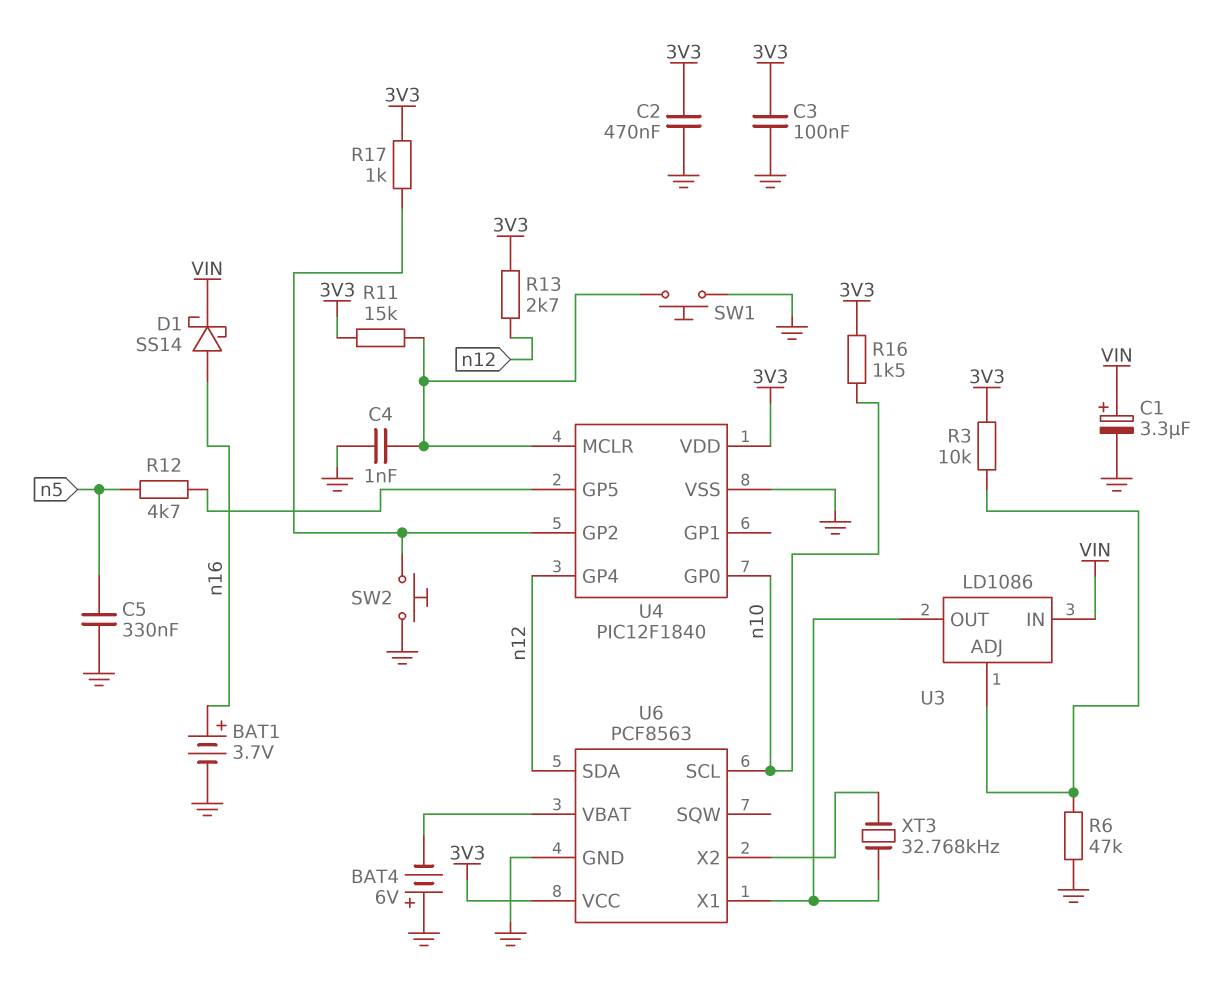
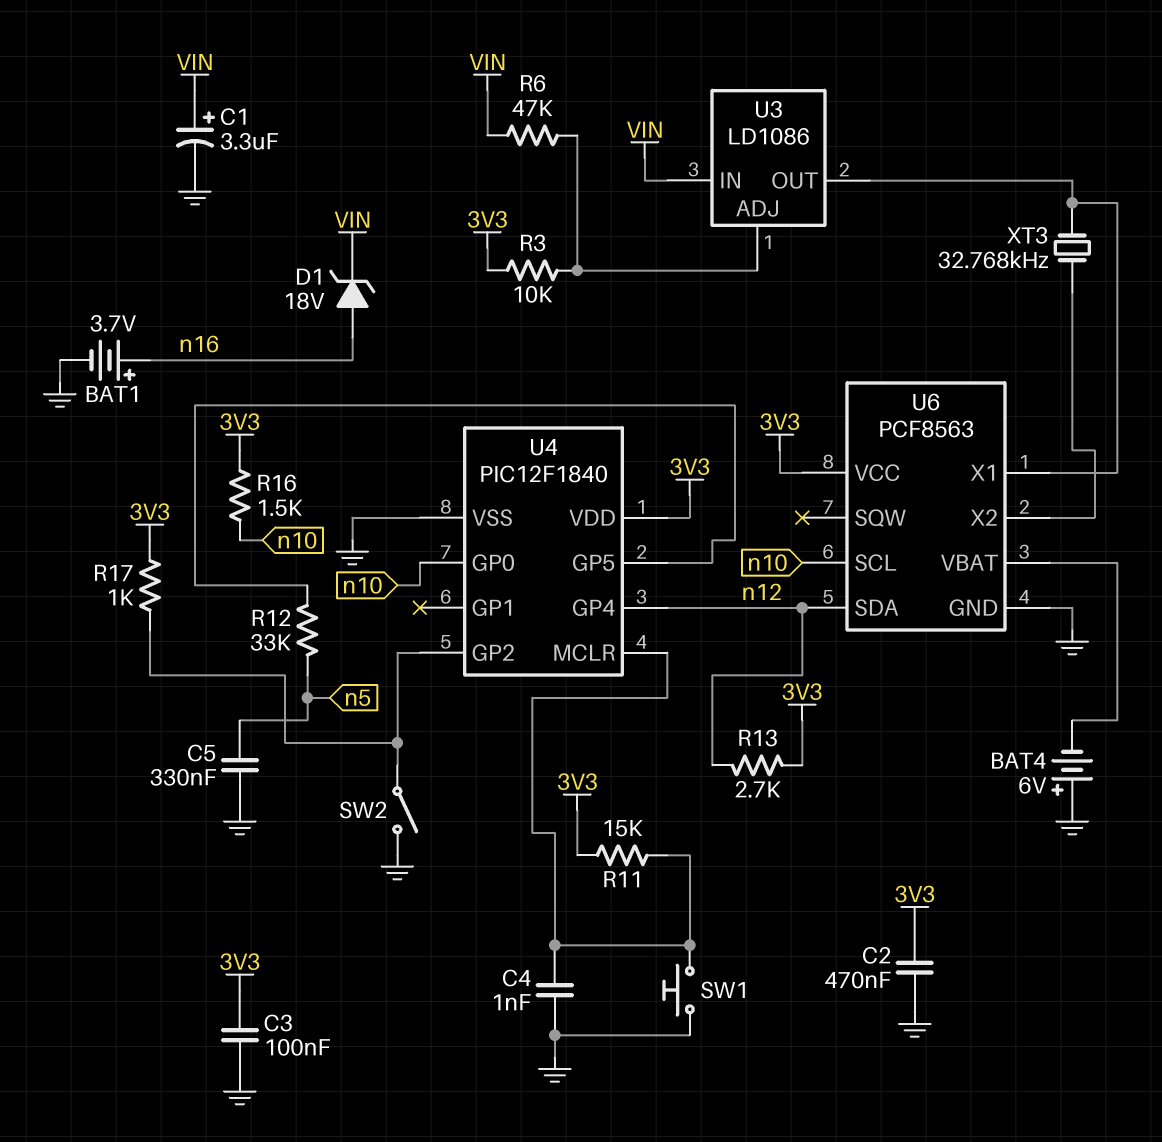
D1: schottky SS14 (A n16, K VIN) -> zener 18V (A n16, K VIN)
R6: 47k (GND, U3/ADJ) -> 47k (U3/ADJ, VIN)
R12: 4.7k (U4/GP5, n5) -> 33k (U4/GP5, n5)
SW2: button (GND, U4/GP2) -> switch (GND, U4/GP2)

